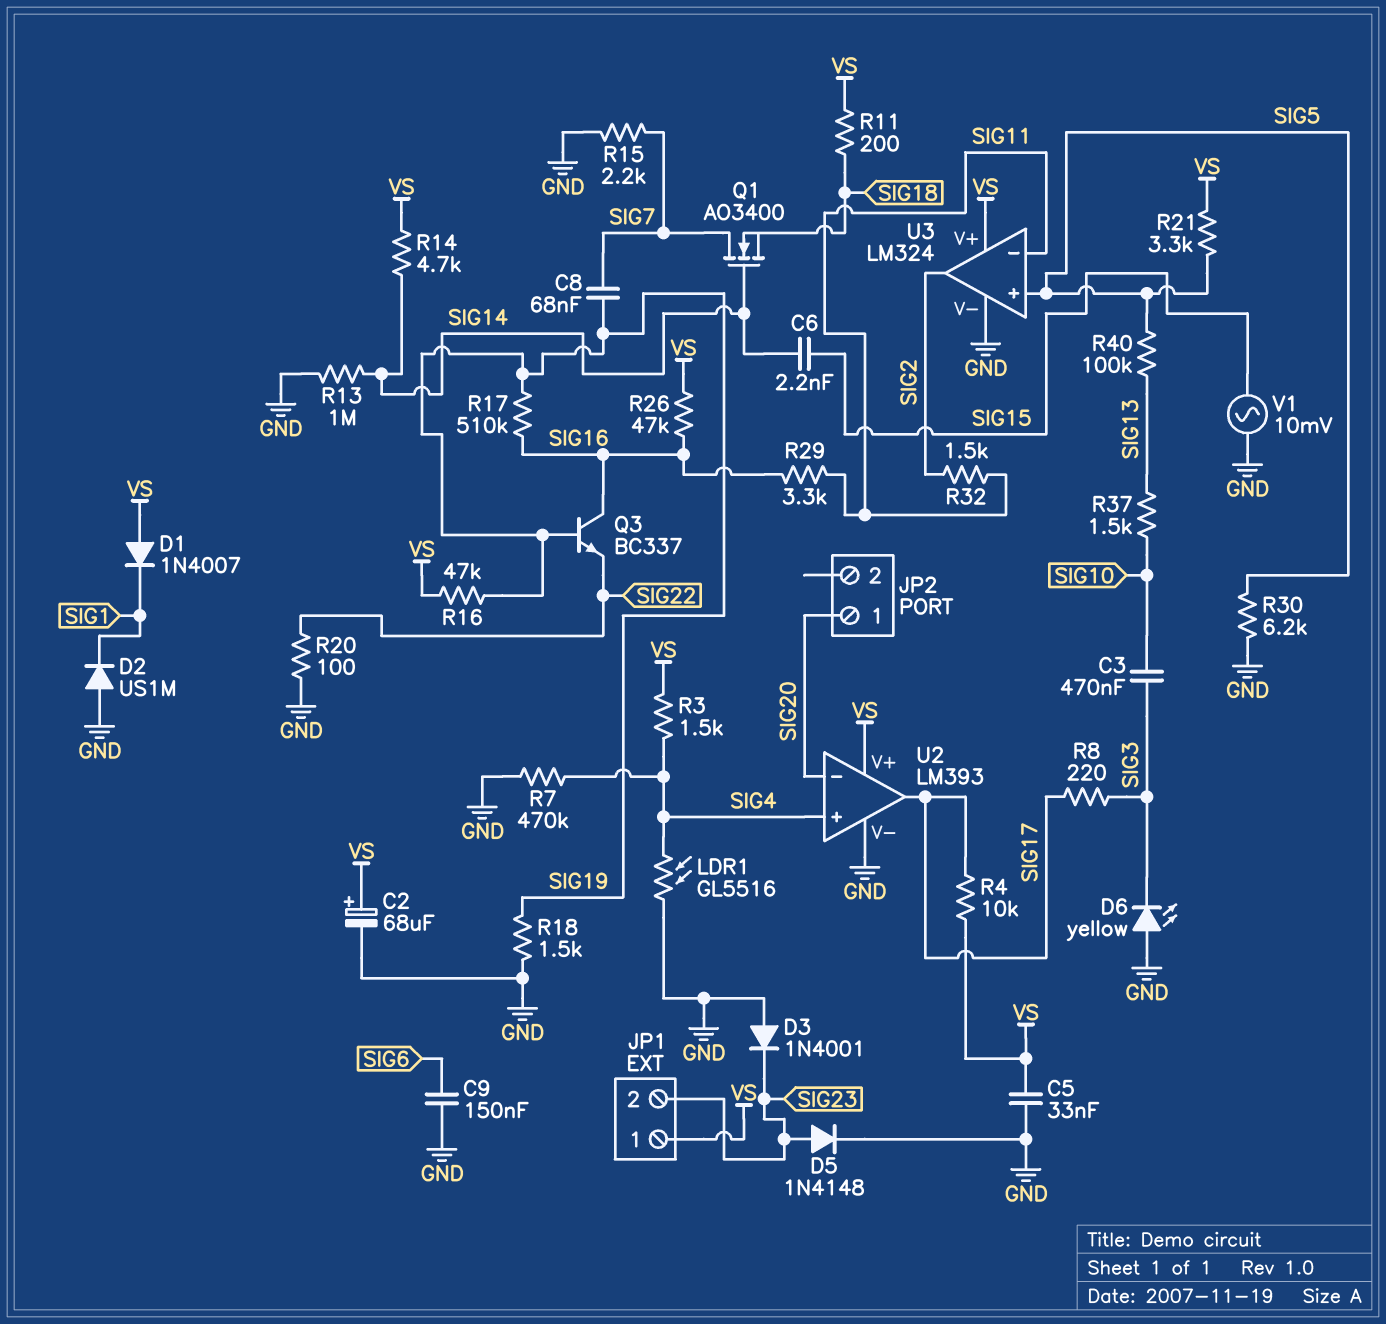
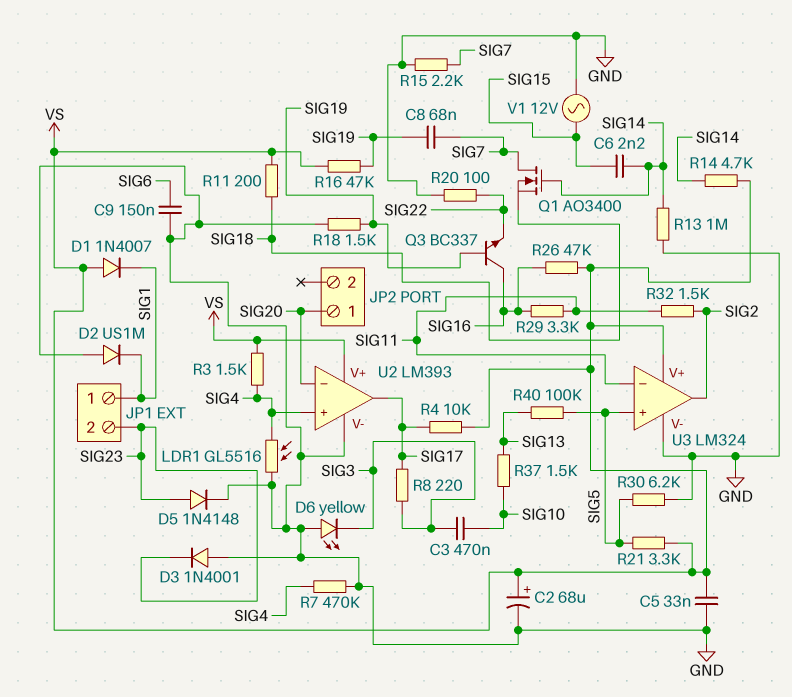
JP1 pin 1: VS -> SIG1
R17: 510k (SIG16, SIG19) -> none
V1: AC 10mV (GND, SIG15) -> AC 12V (GND, SIG15)

